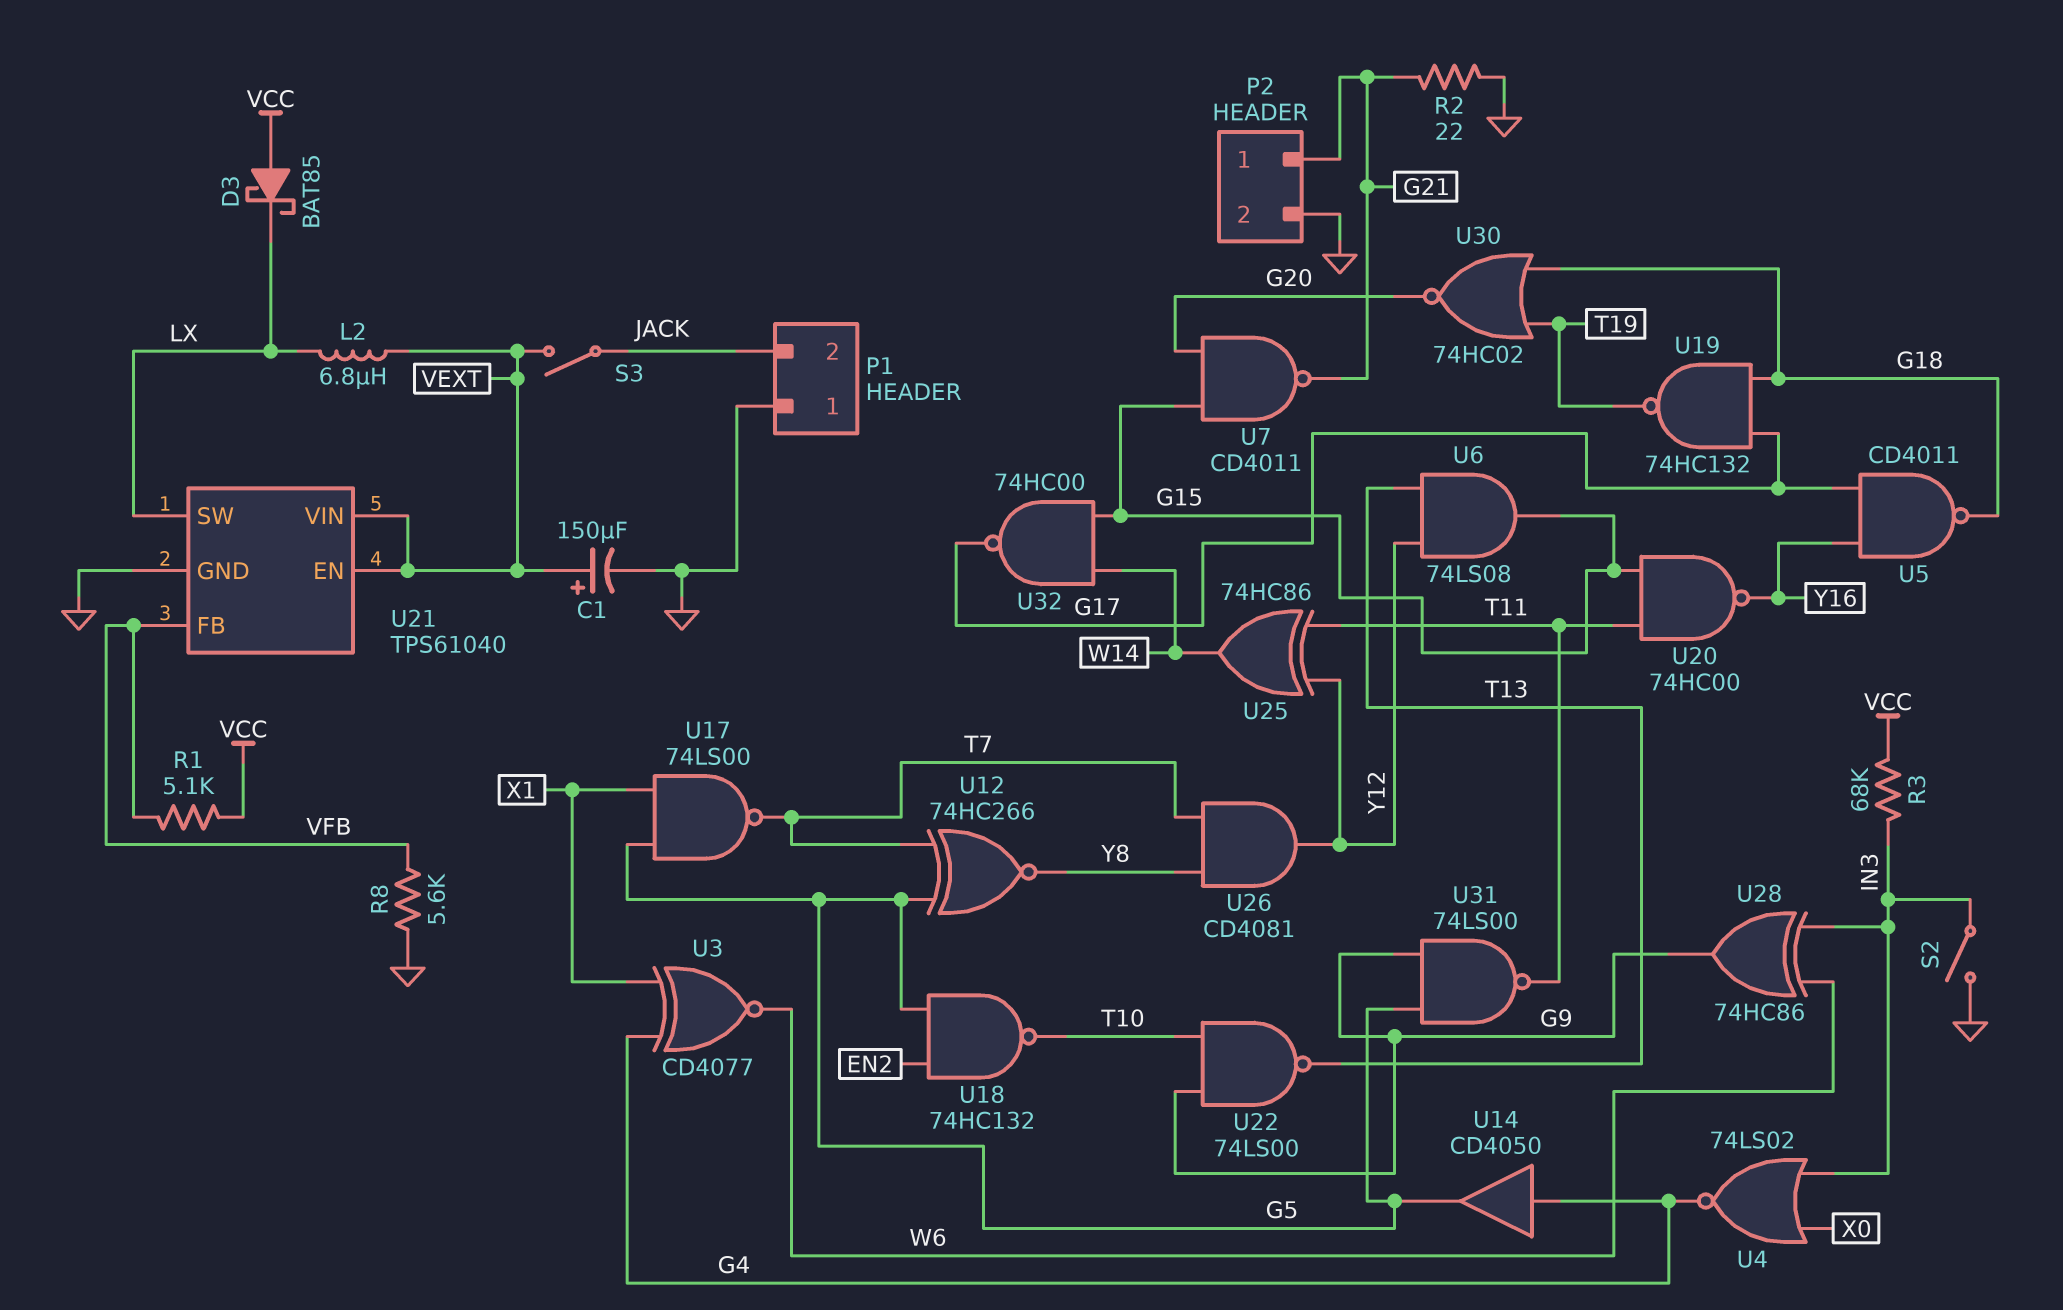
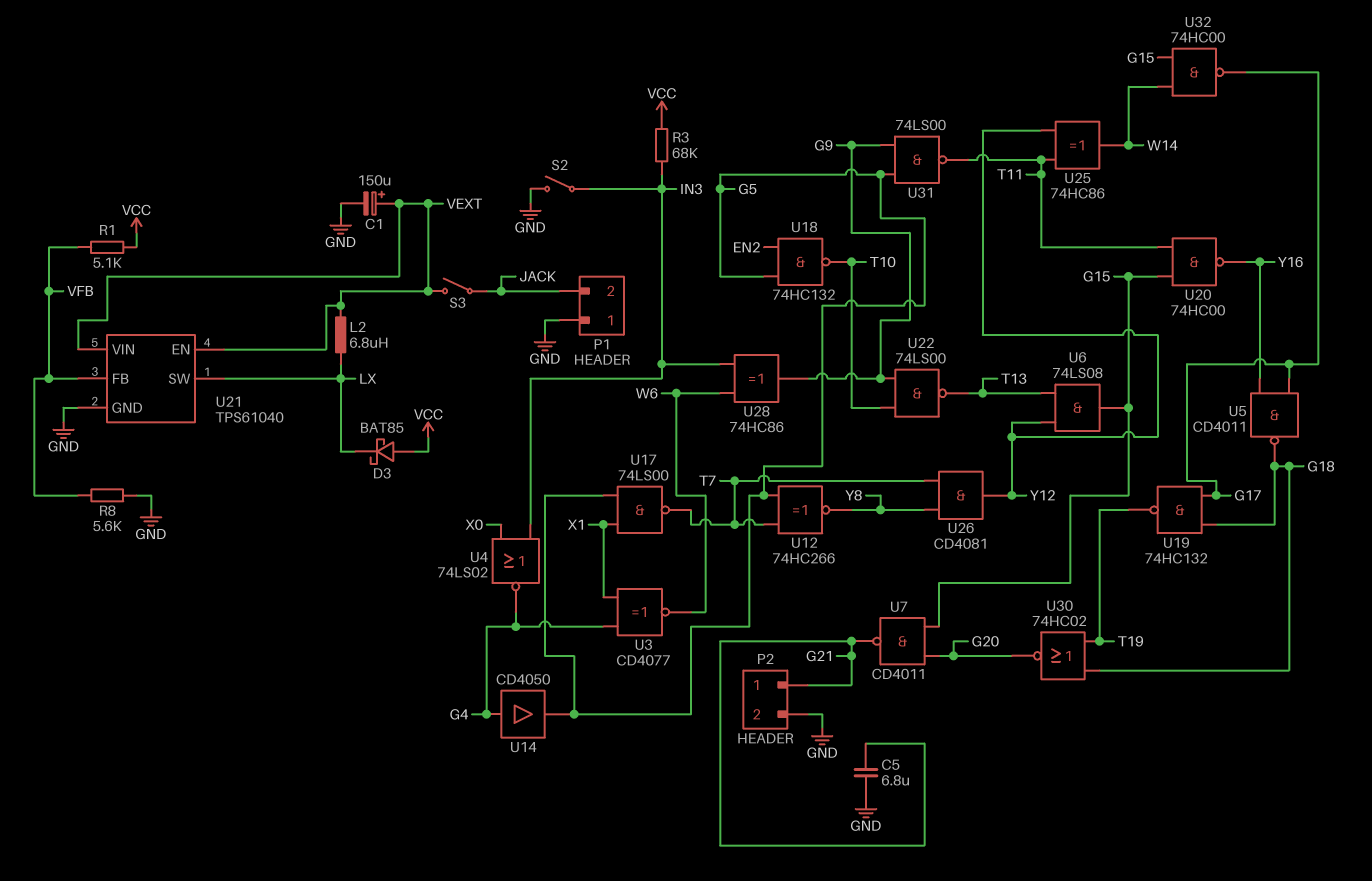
C5: none -> 6.8uF (G21, GND)
R2: 22 (G21, GND) -> none

